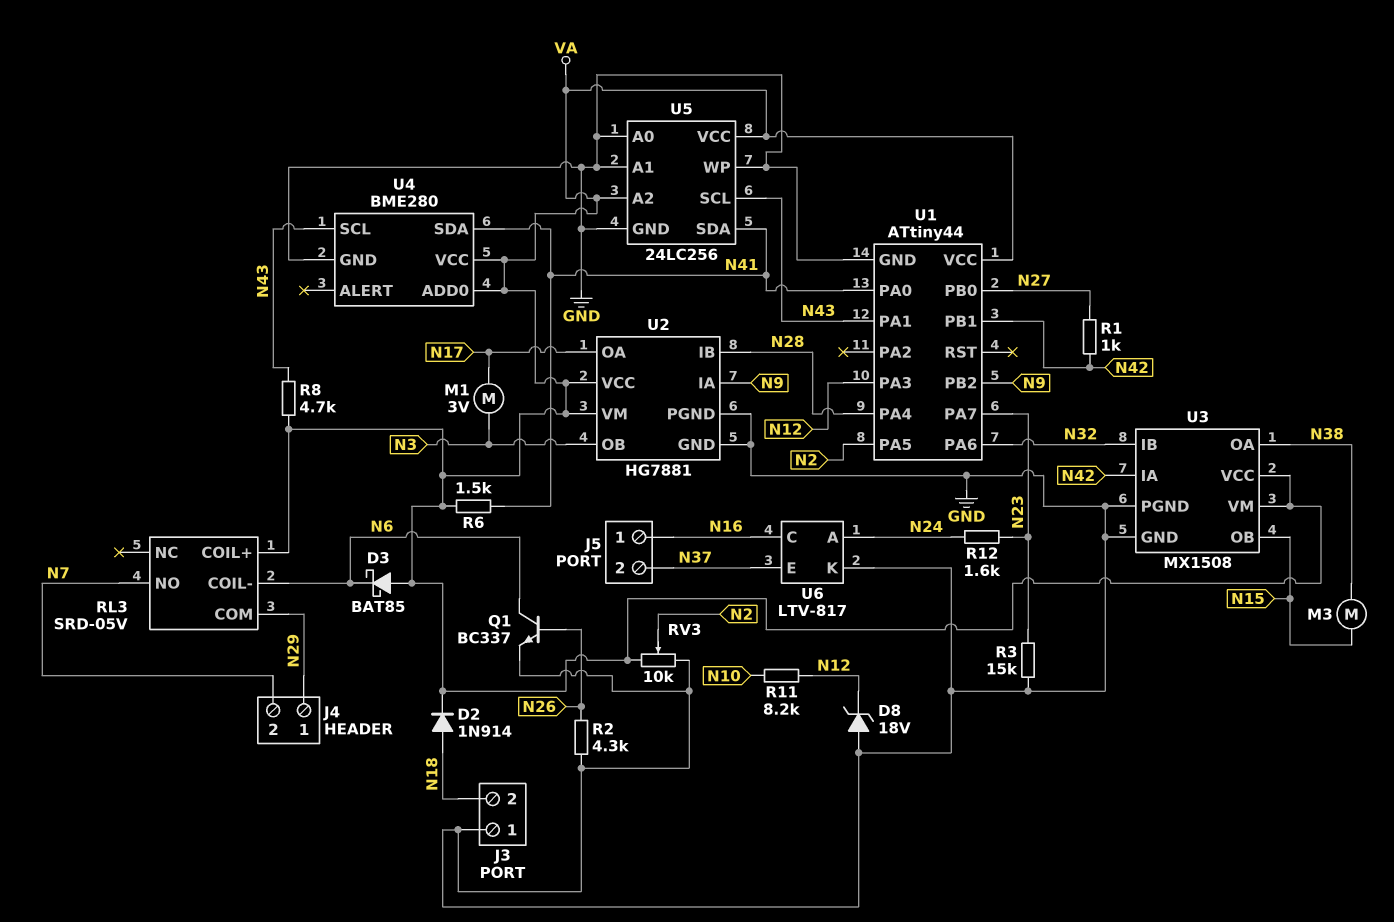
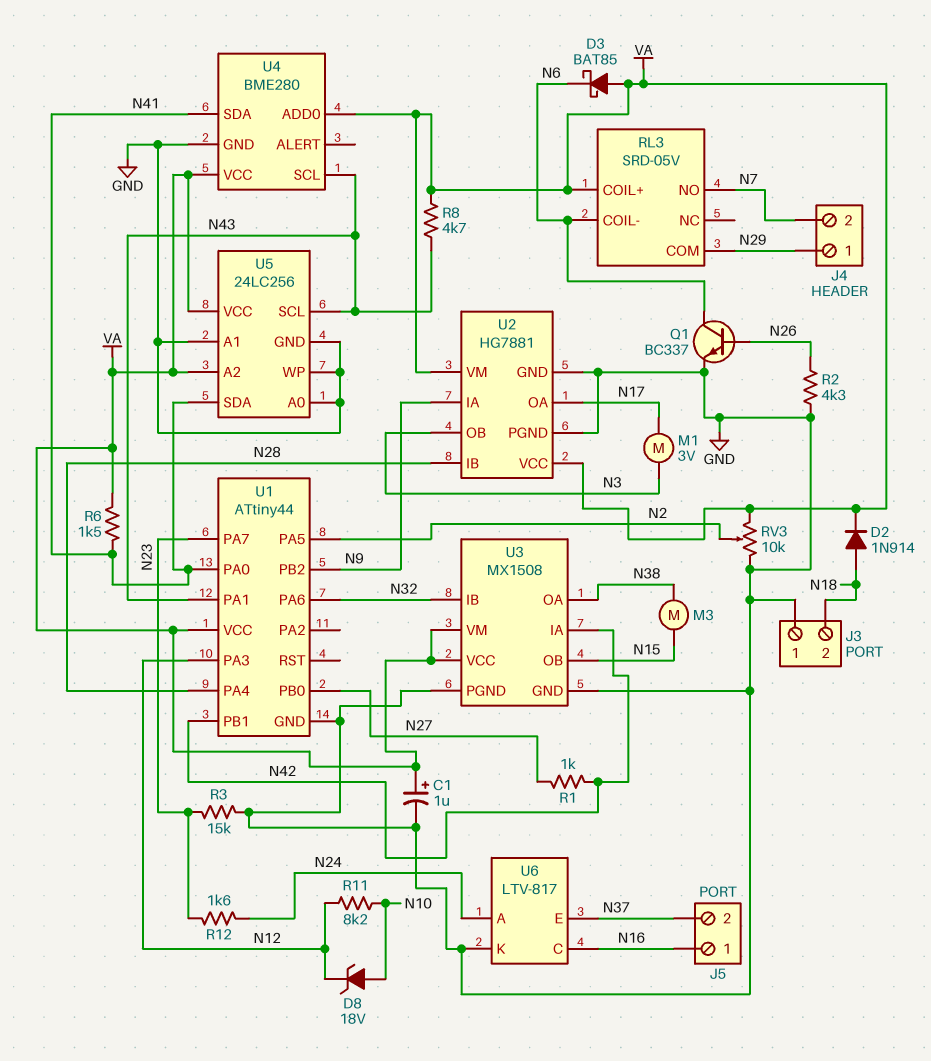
C1: none -> 1uF (plus VA, minus GND)
D8: zener 18V (A GND, K N12) -> zener 18V (A N10, K N12)

